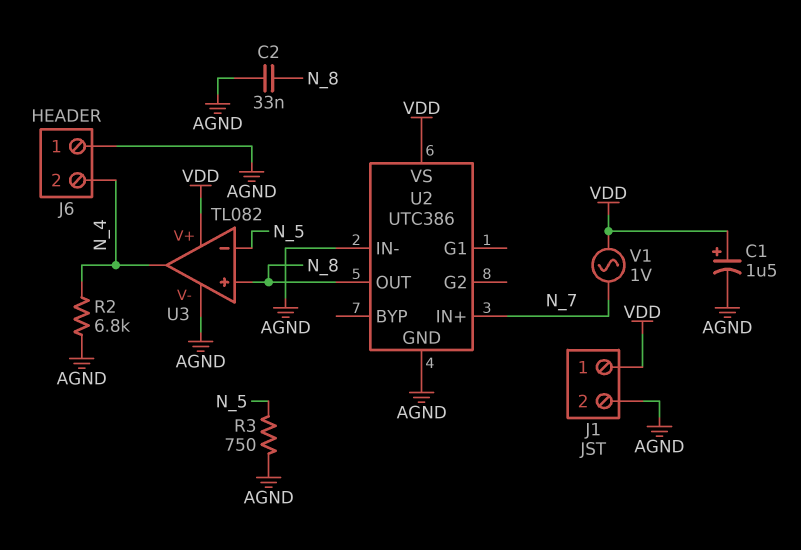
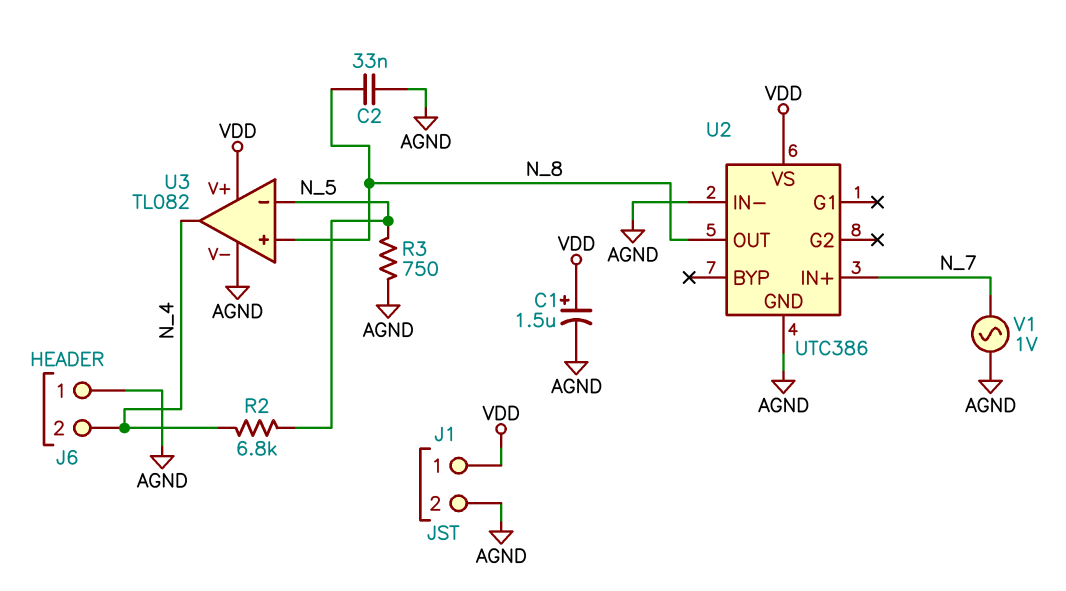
R2: 6.8k (AGND, N_4) -> 6.8k (N_4, N_5)
V1: AC 1V (N_7, VDD) -> AC 1V (AGND, N_7)

